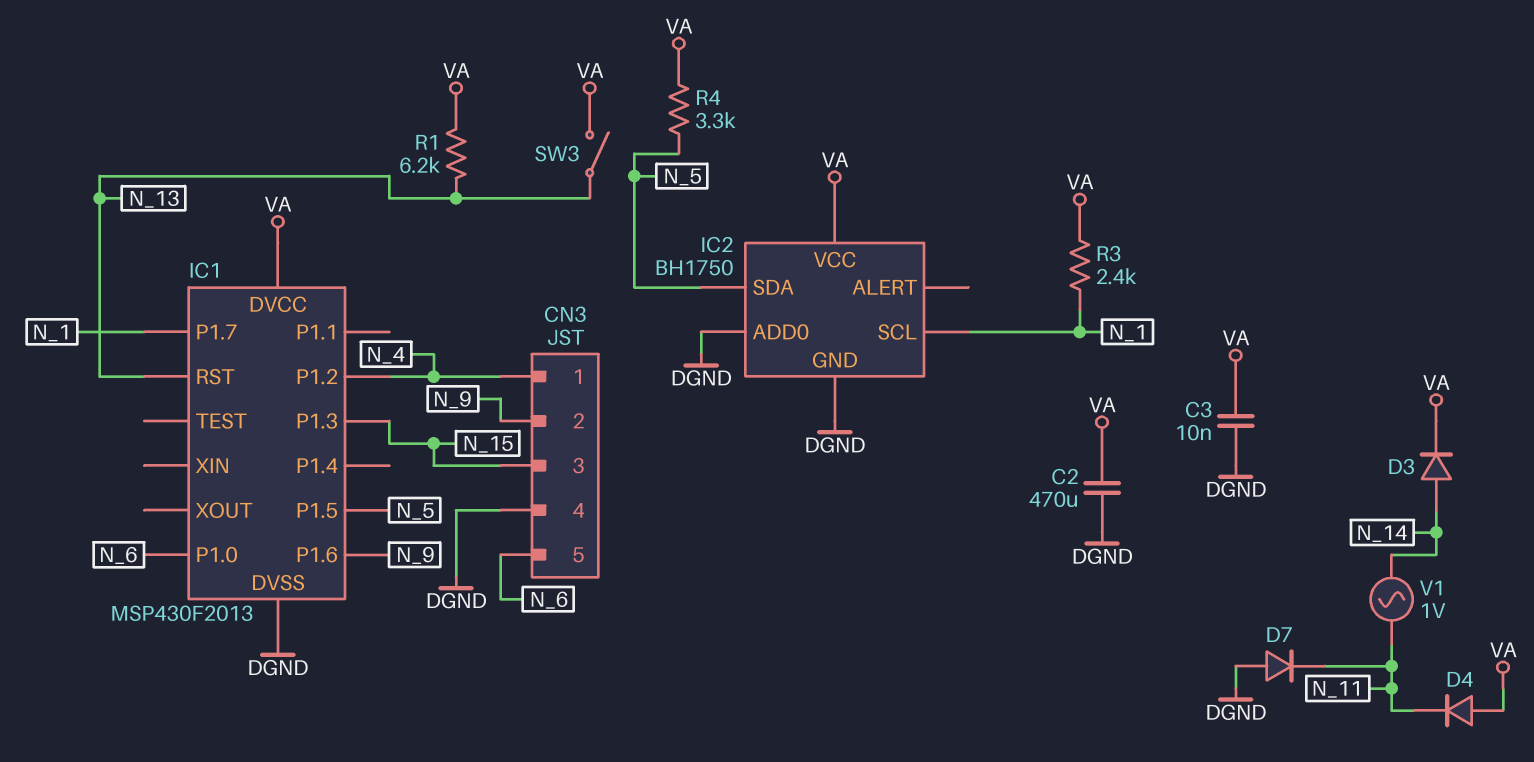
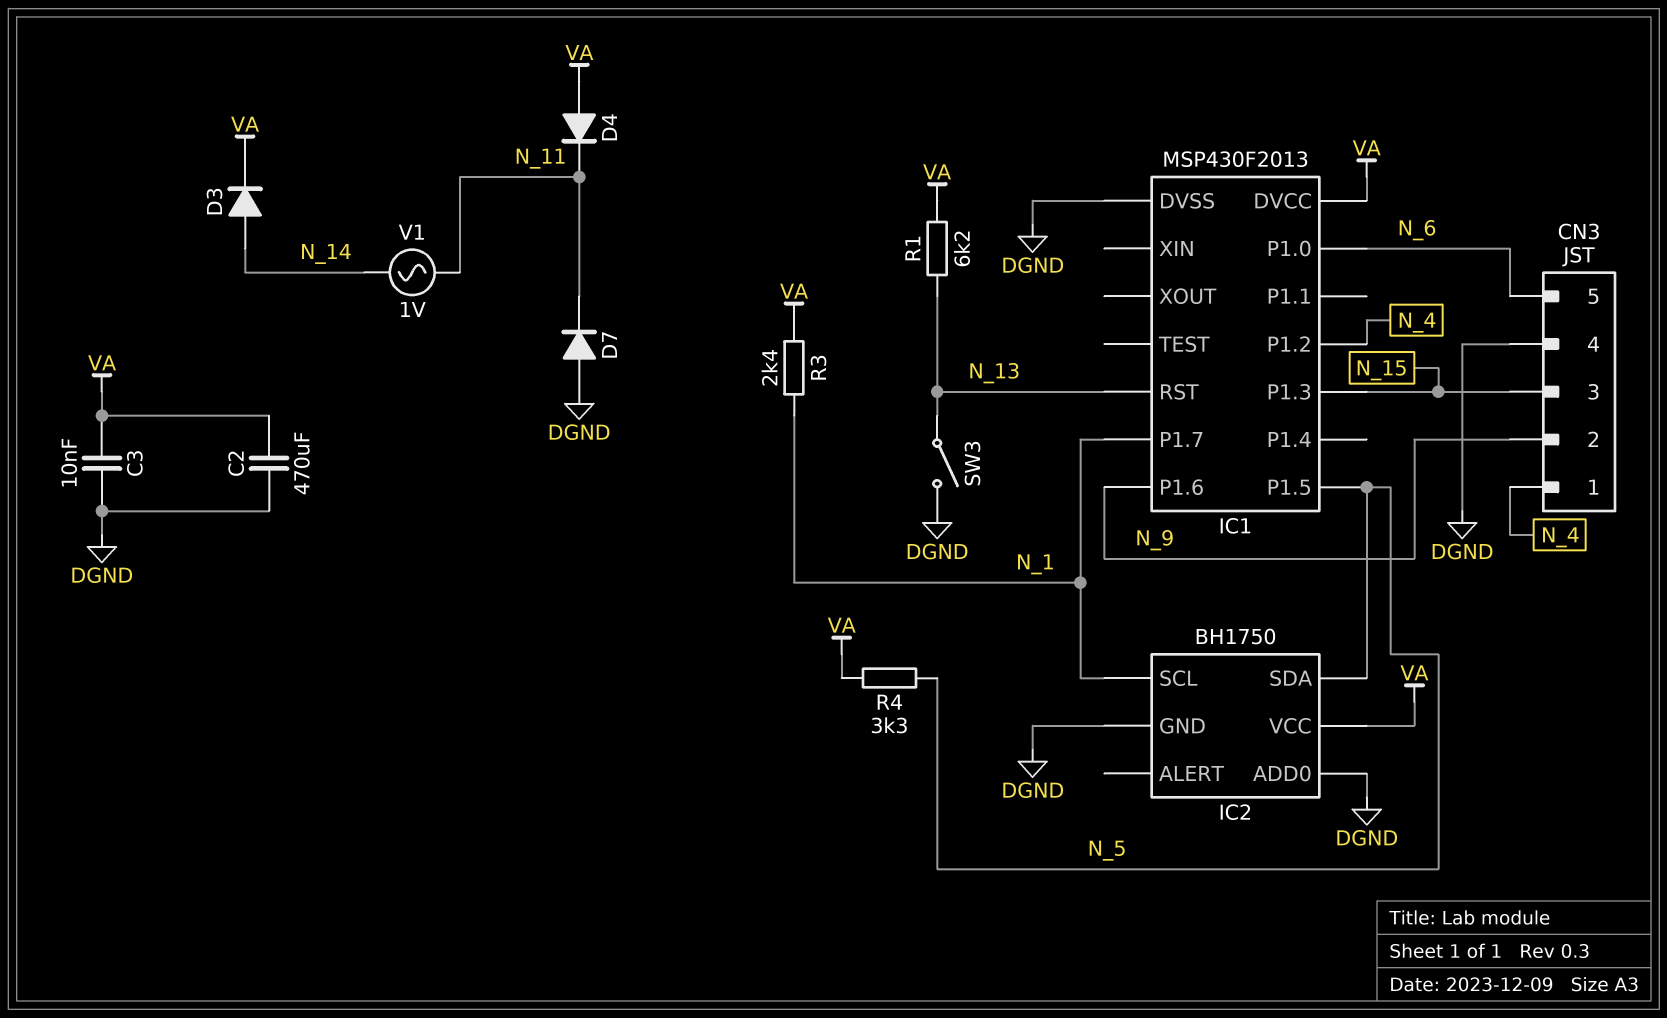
SW3: switch (N_13, VA) -> switch (DGND, N_13)

